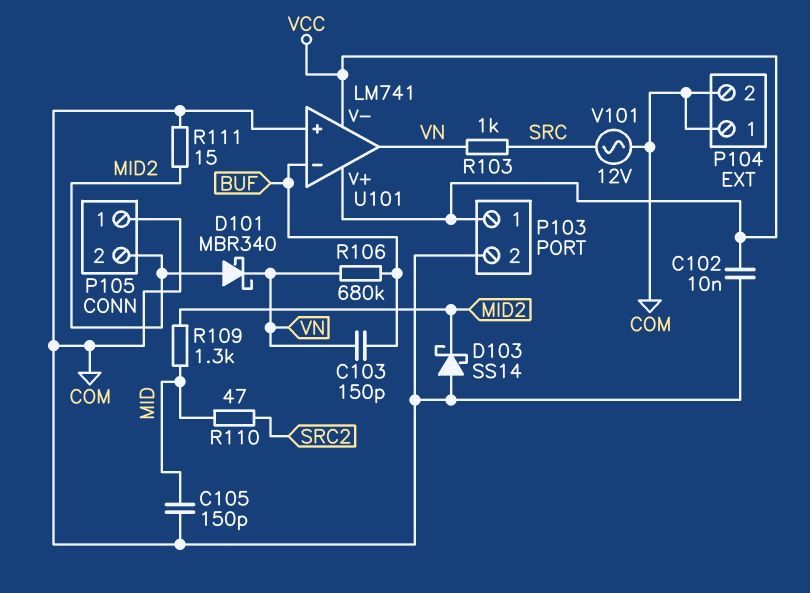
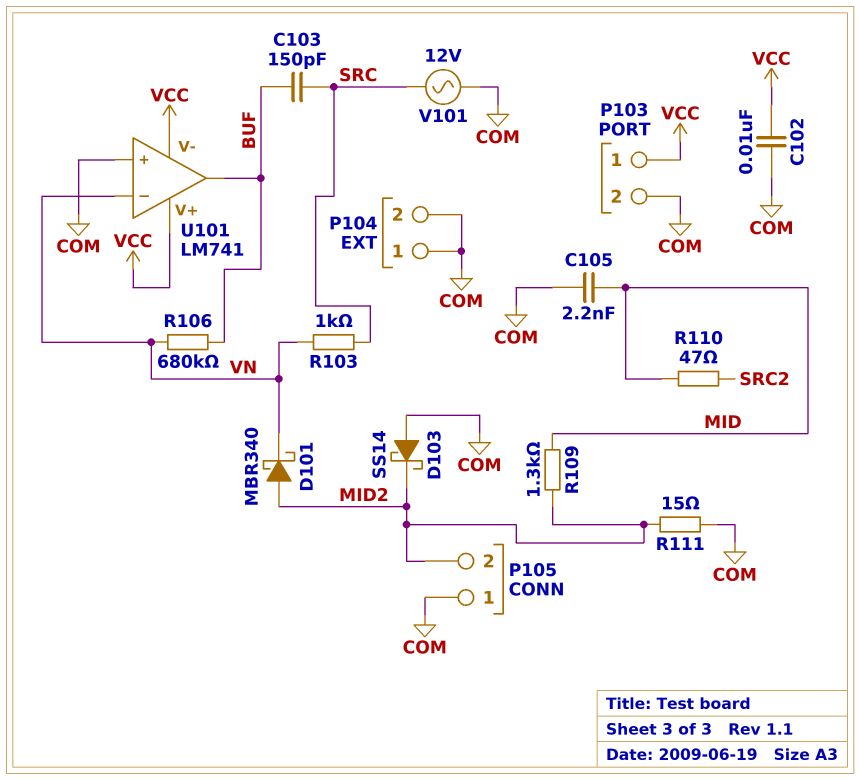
C103: 150pF (BUF, VN) -> 150pF (BUF, SRC)
C105: 150pF (COM, MID) -> 2.2nF (COM, MID)
U101 pin in-: BUF -> VN
U101 pin out: VN -> BUF

